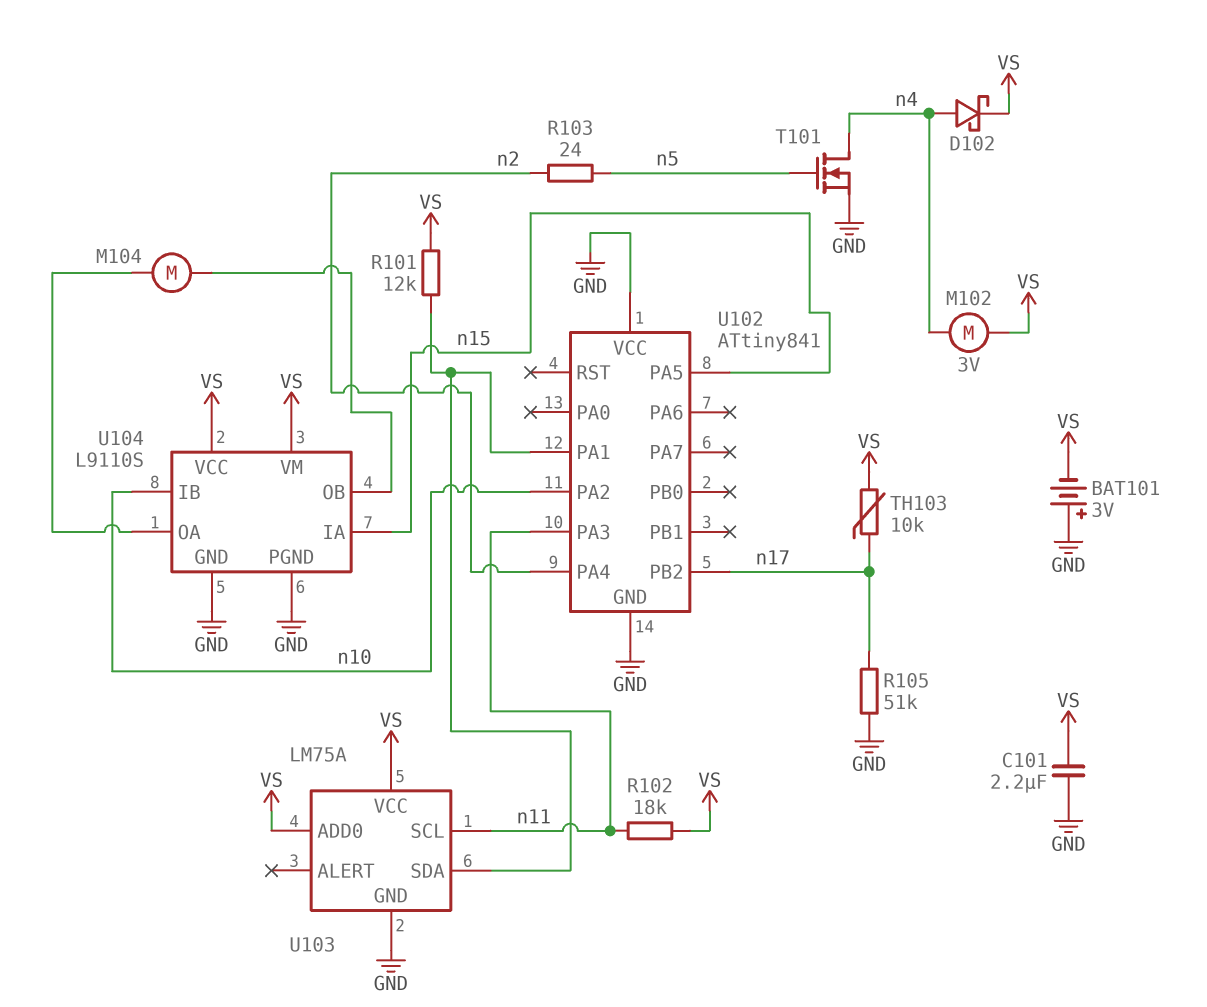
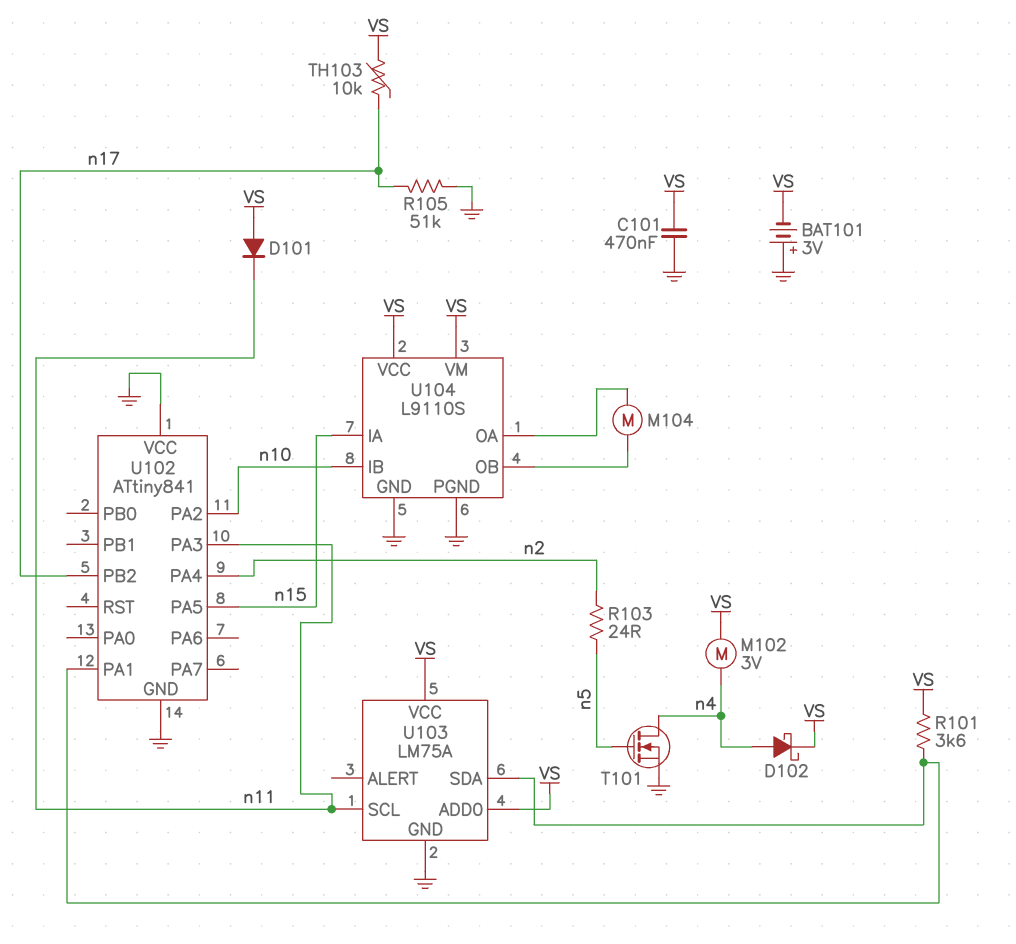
C101: 2.2uF (GND, VS) -> 470nF (GND, VS)
D101: none -> diode (A VS, K n11)
R101: 12k (U102/PA1, VS) -> 3.6k (U102/PA1, VS)
R102: 18k (VS, n11) -> none

